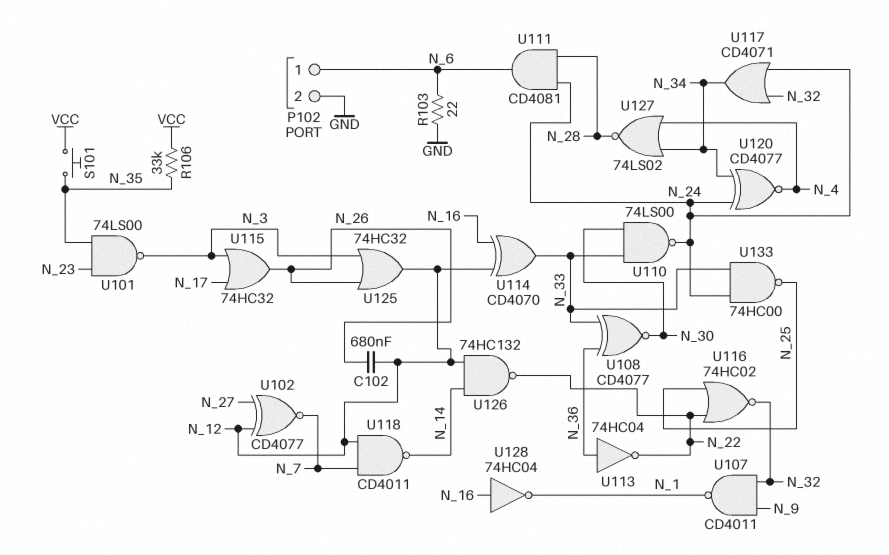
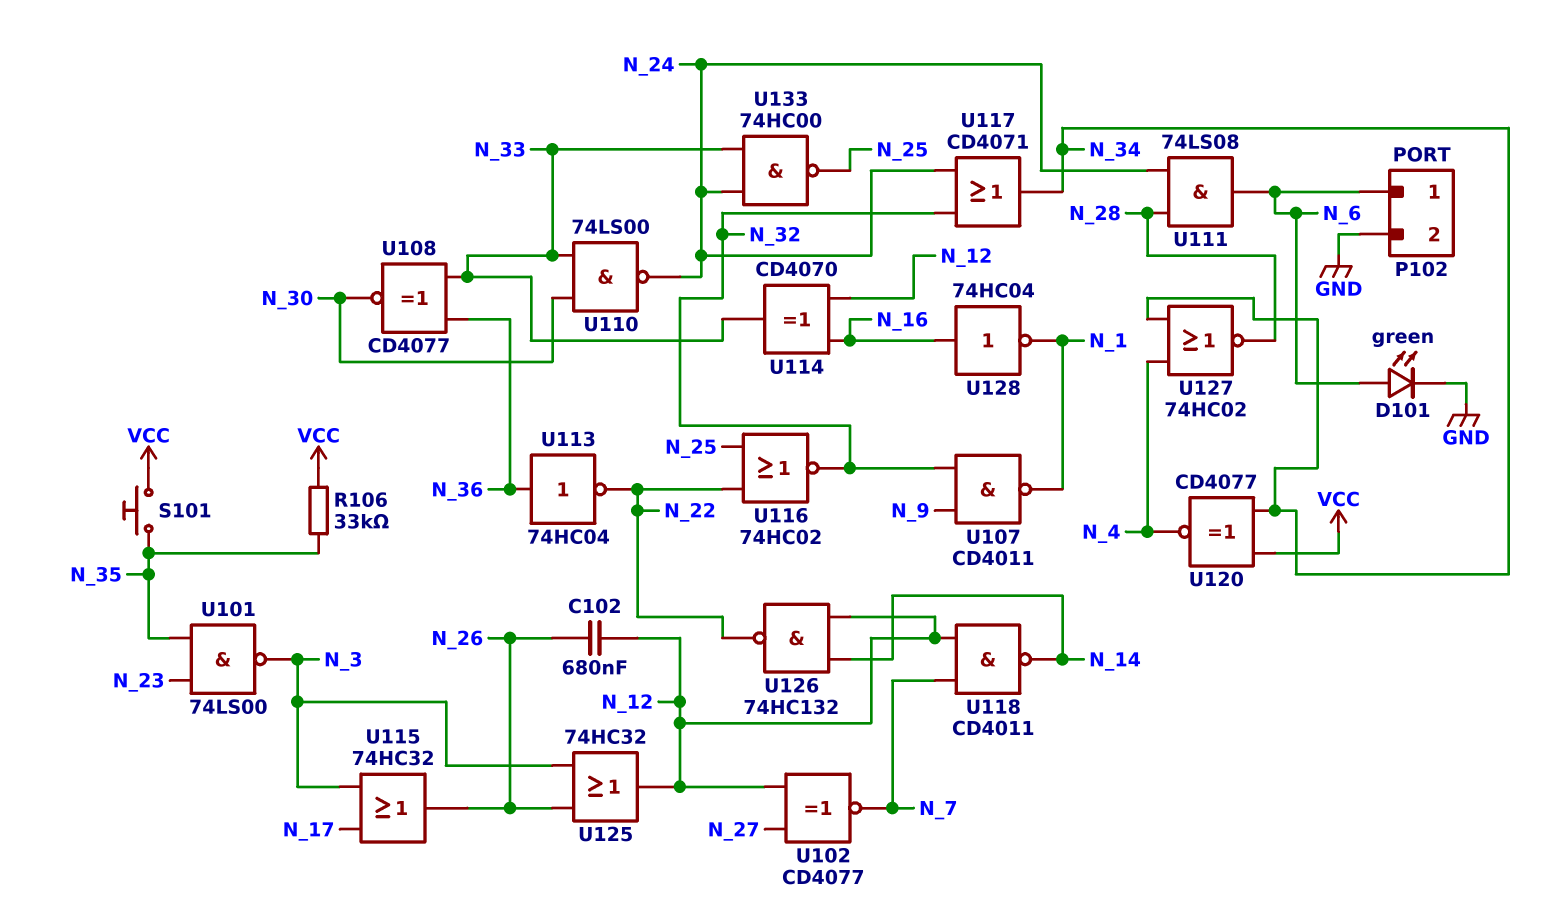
D101: none -> LED green (A N_6, K GND)
R103: 22 (GND, N_6) -> none
U111: AND CD4081 (in N_24, in N_28, out N_6) -> AND 74LS08 (in N_24, in N_28, out N_6)
U120: XNOR CD4077 (in N_24, in N_34, out N_4) -> XNOR CD4077 (in N_34, in VCC, out N_4)
U127: NOR 74LS02 (in N_4, in N_34, out N_28) -> NOR 74HC02 (in N_4, in N_34, out N_28)

